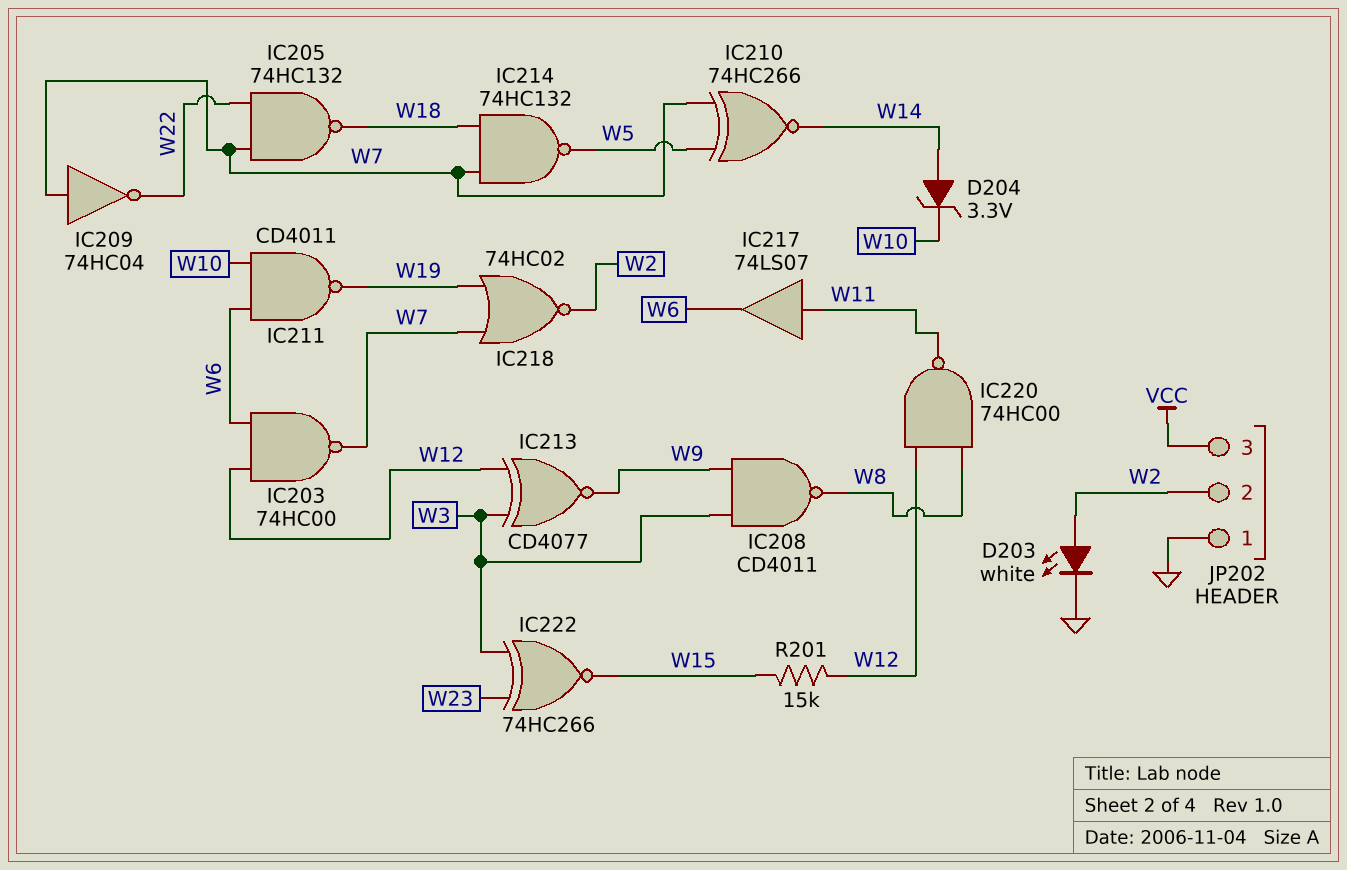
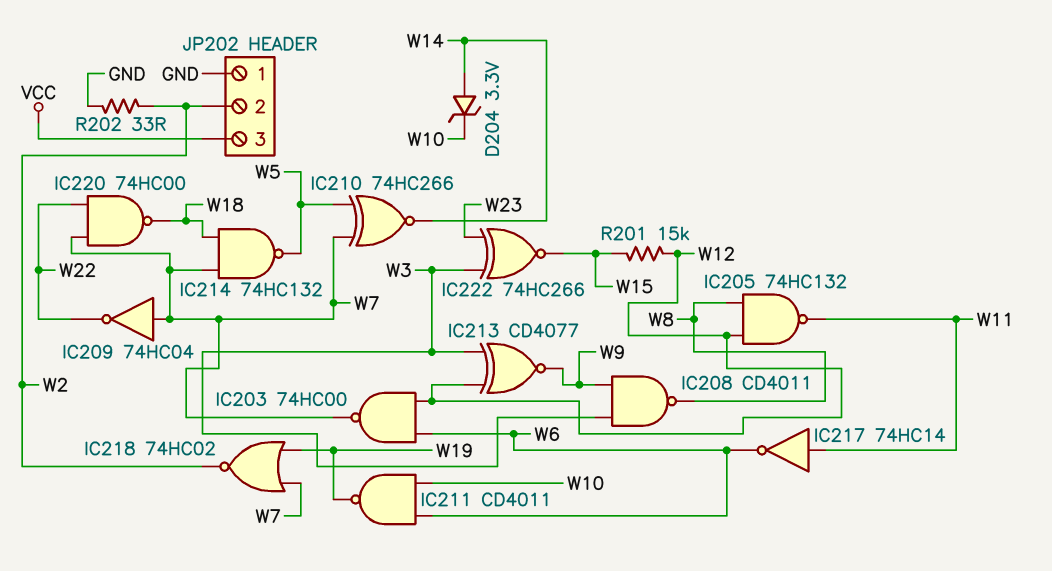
D203: LED white (A W2, K GND) -> none
IC205: NAND 74HC132 (in W7, in W22, out W18) -> NAND 74HC132 (in W8, in W12, out W11)
IC217: buffer 74LS07 (in W11, out W6) -> NOT 74HC14 (in W11, out W6)
IC220: NAND 74HC00 (in W8, in W12, out W11) -> NAND 74HC00 (in W7, in W22, out W18)
R202: none -> 33 (GND, W2)

